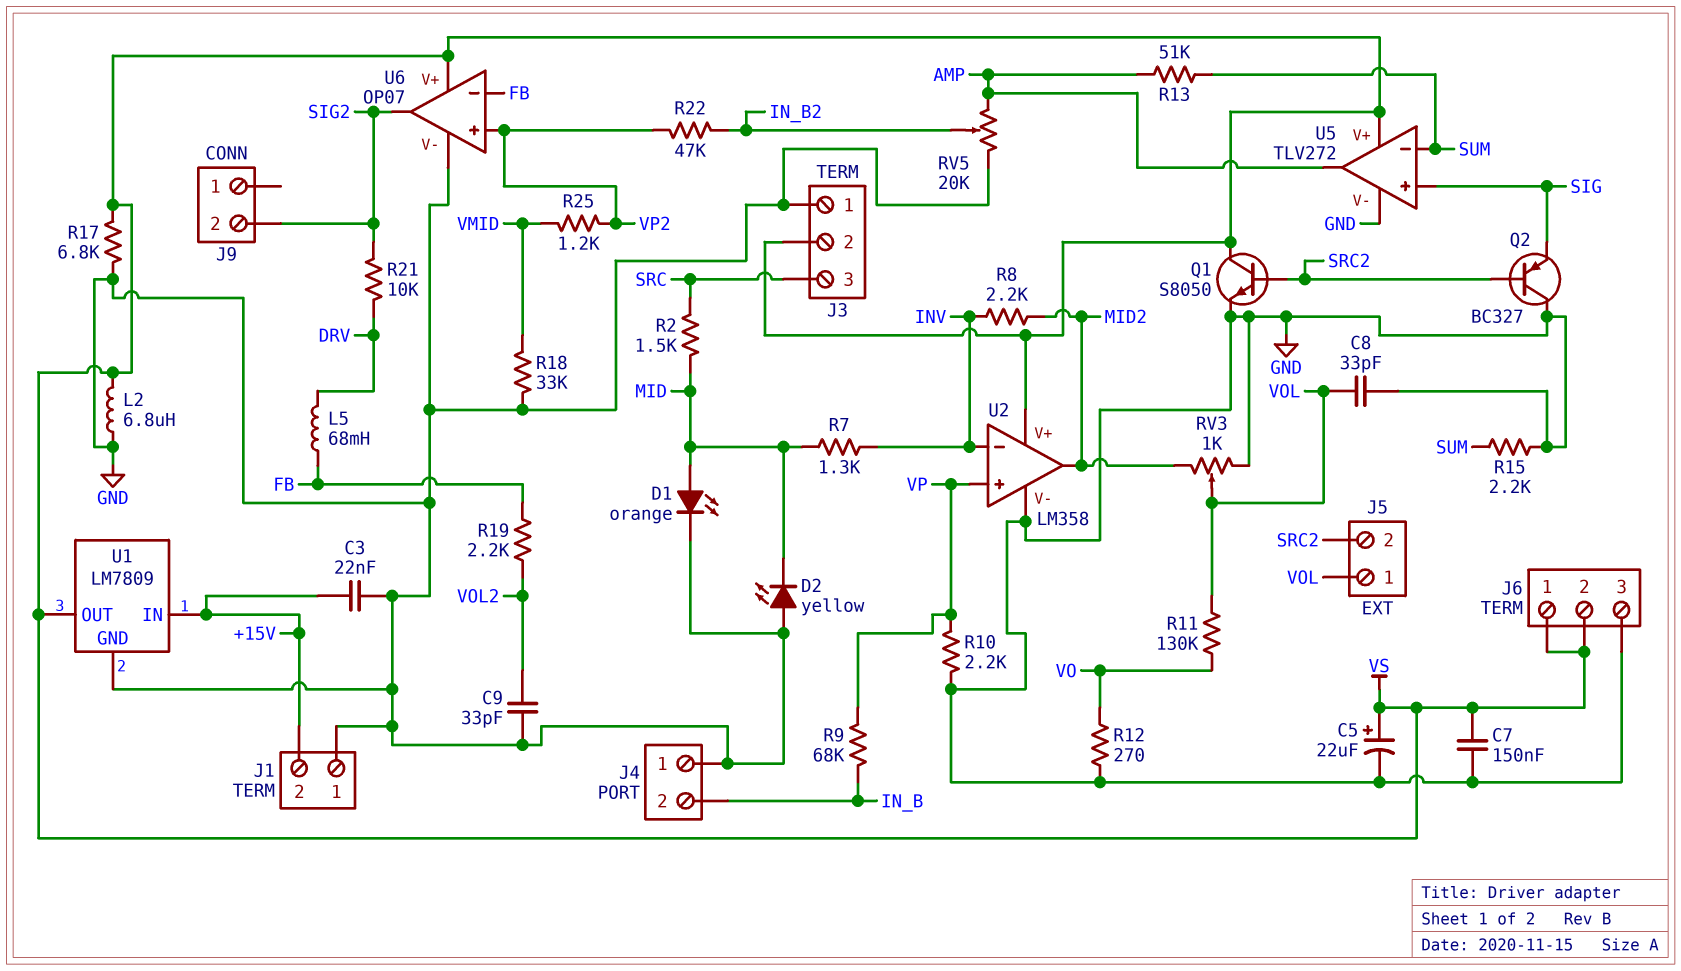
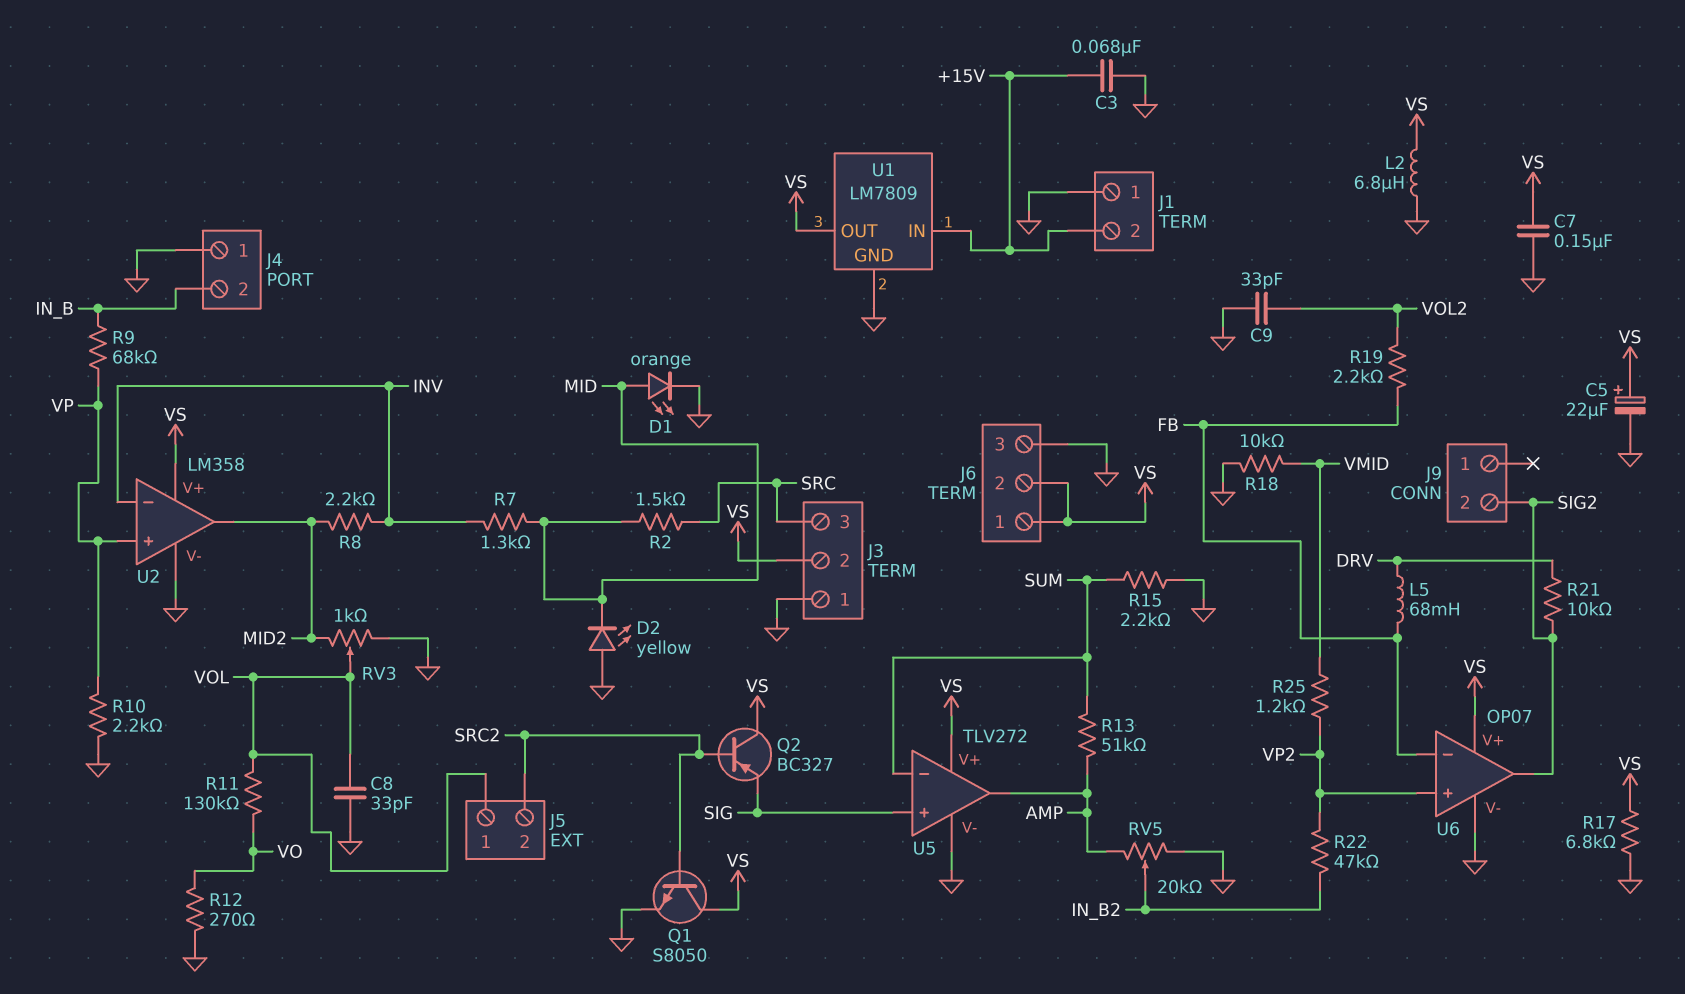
C3: 22nF (+15V, GND) -> 68nF (+15V, GND)
Q2: PNP BC327 (B SRC2, C GND, E SIG) -> PNP BC327 (B SRC2, C VS, E SIG)
R18: 33k (GND, VMID) -> 10k (GND, VMID)

